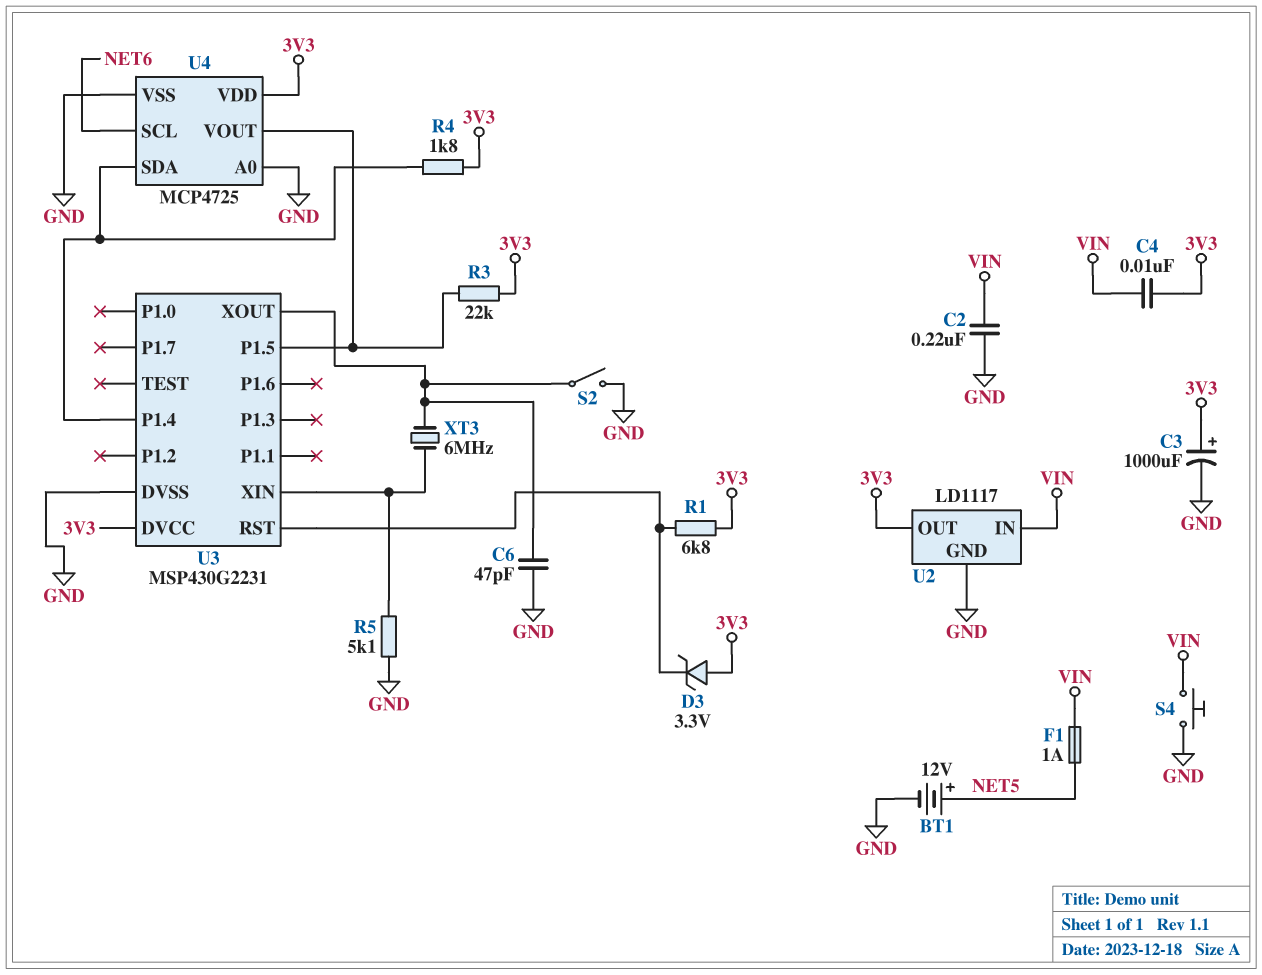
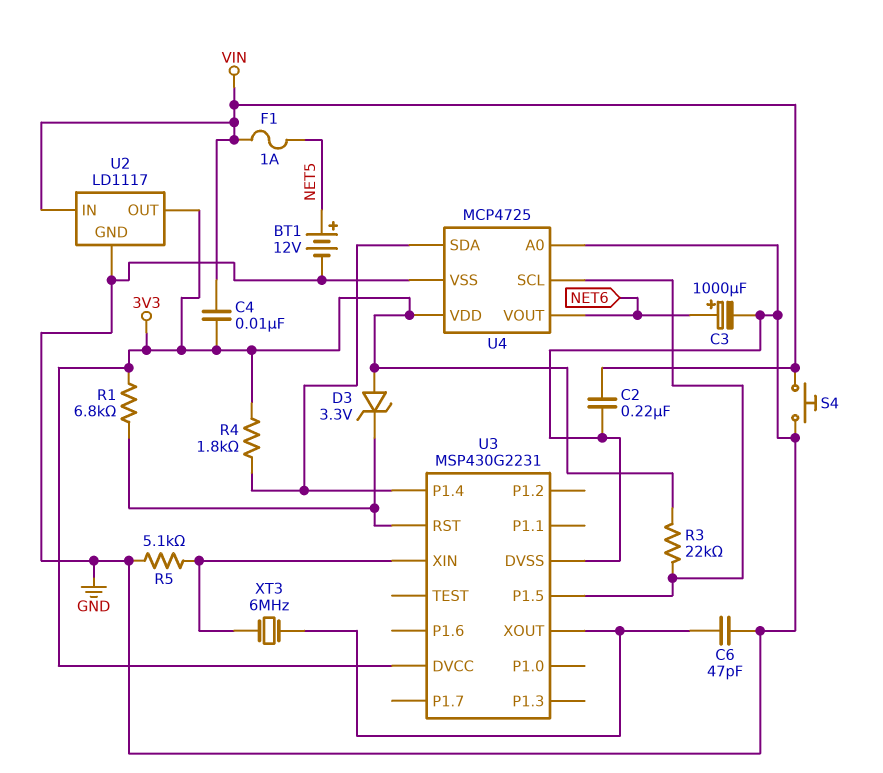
C3: 1000uF (plus 3V3, minus GND) -> 1000uF (plus NET6, minus GND)
S2: switch (GND, U3/XOUT) -> none
U4 pin SCL: NET6 -> U3/P1.5
U4 pin VOUT: U3/P1.5 -> NET6

